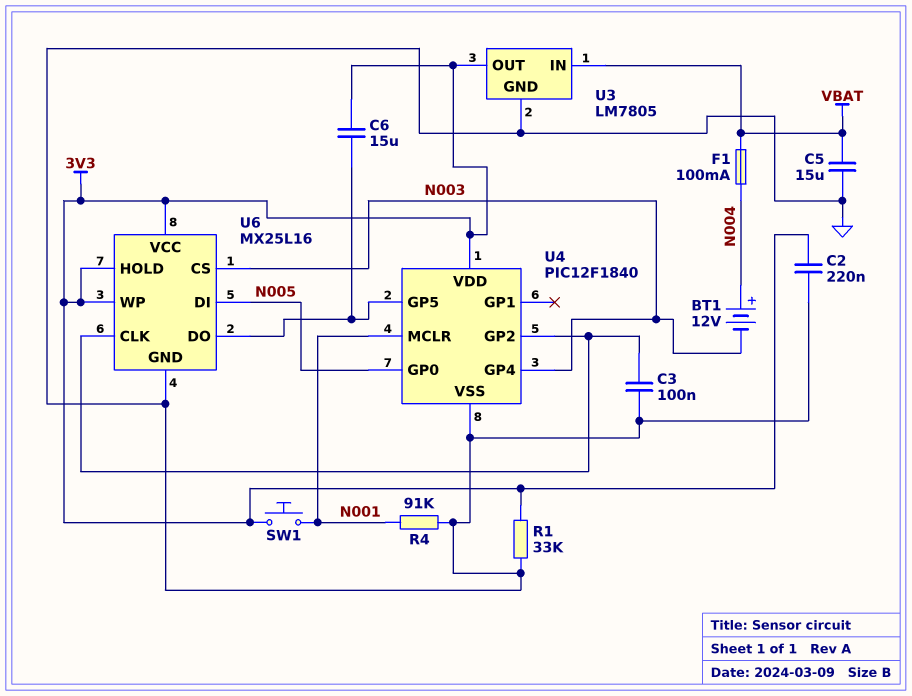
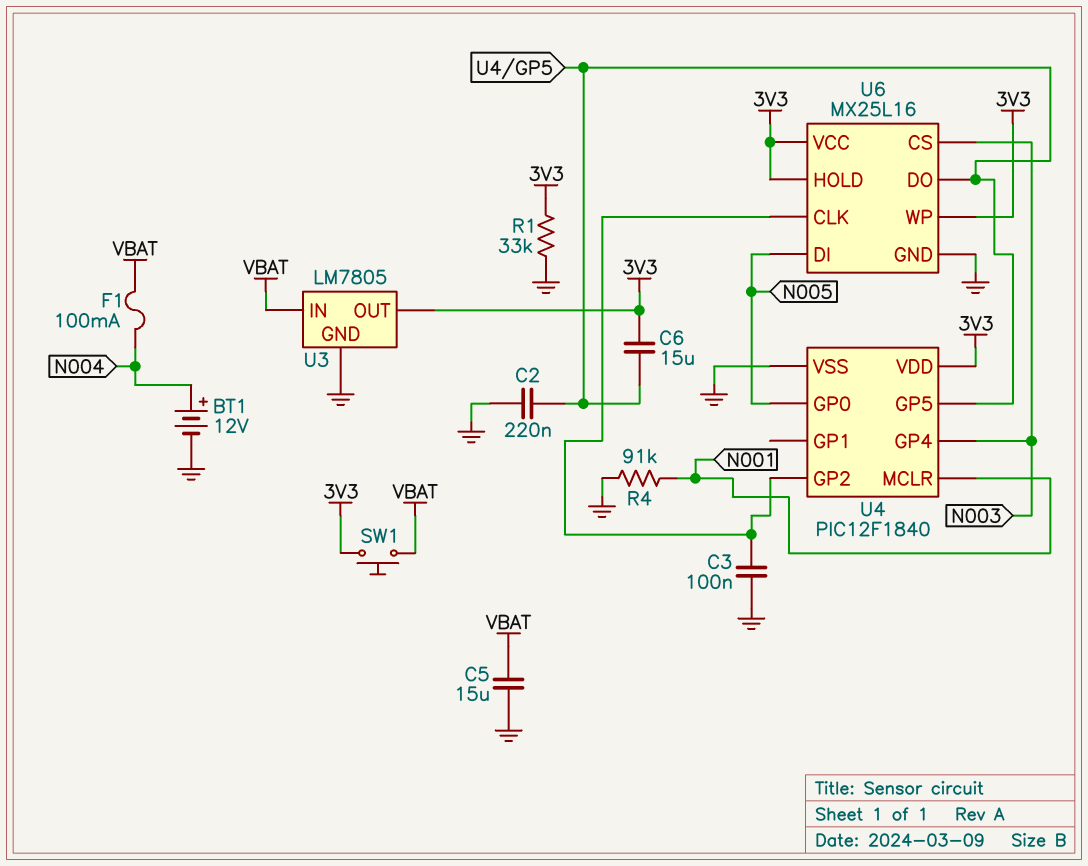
BT1: 12V (plus N004, minus N003) -> 12V (plus N004, minus GND)
C2: 220nF (3V3, GND) -> 220nF (GND, U4/GP5)
SW1: button (3V3, N001) -> button (3V3, VBAT)

